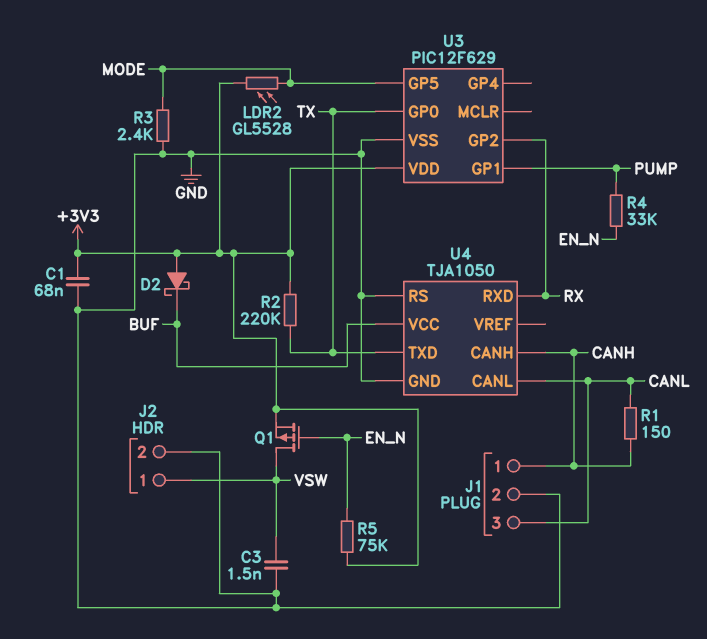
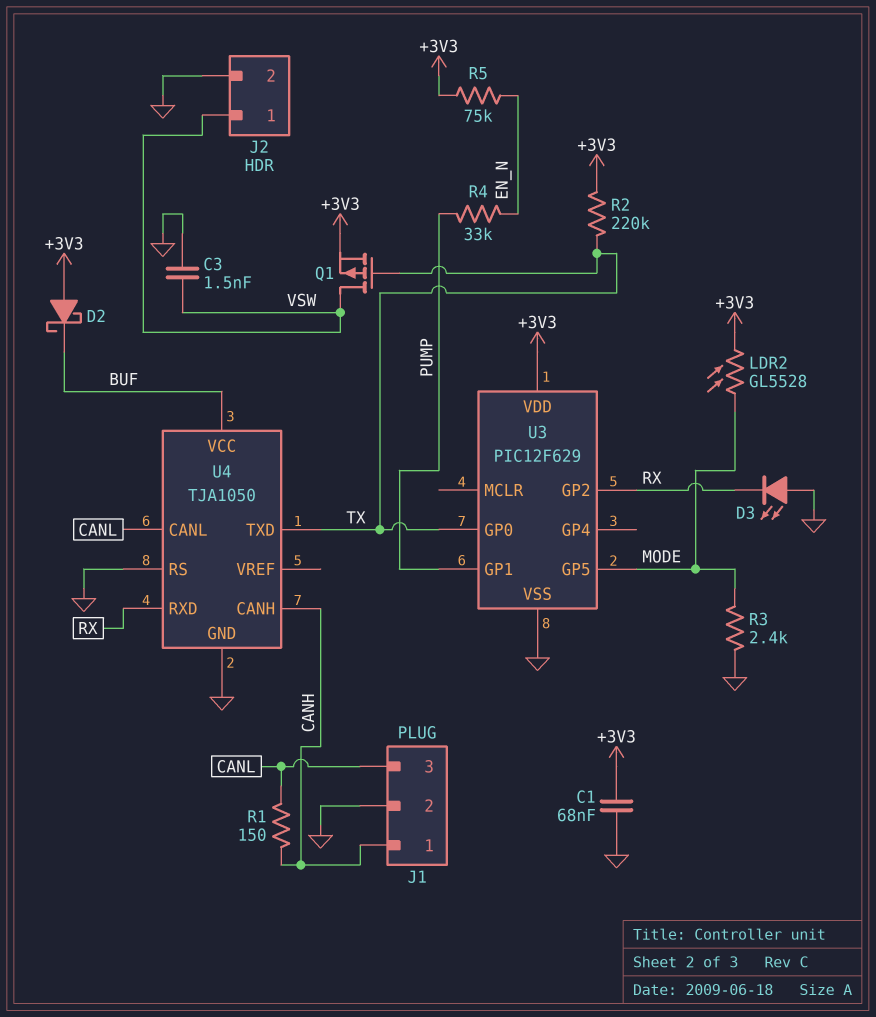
D3: none -> LED (A GND, K RX)
Q1: PMOS (G EN_N, D VSW, S +3V3) -> PMOS (G TX, D VSW, S +3V3)

